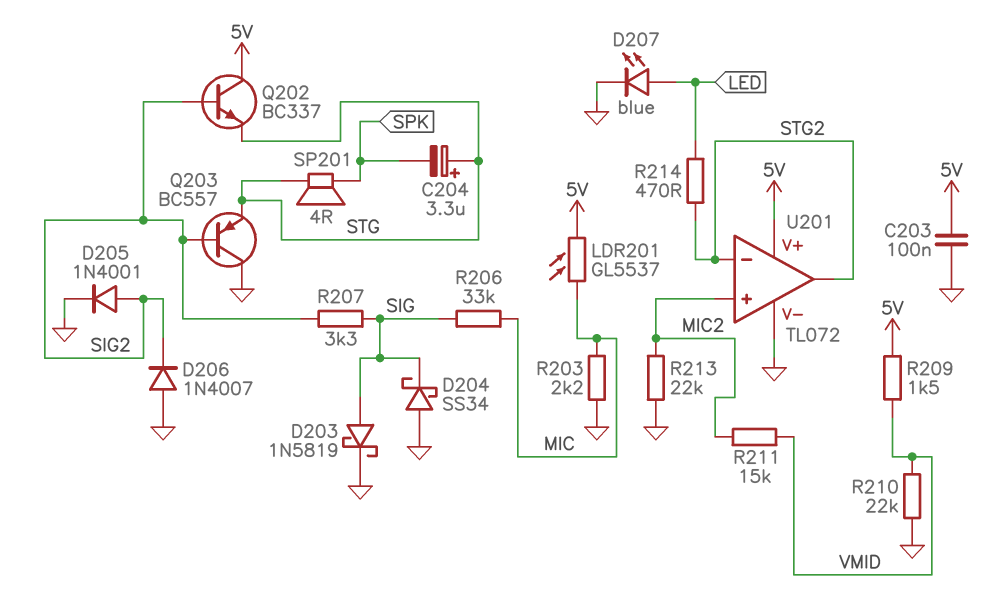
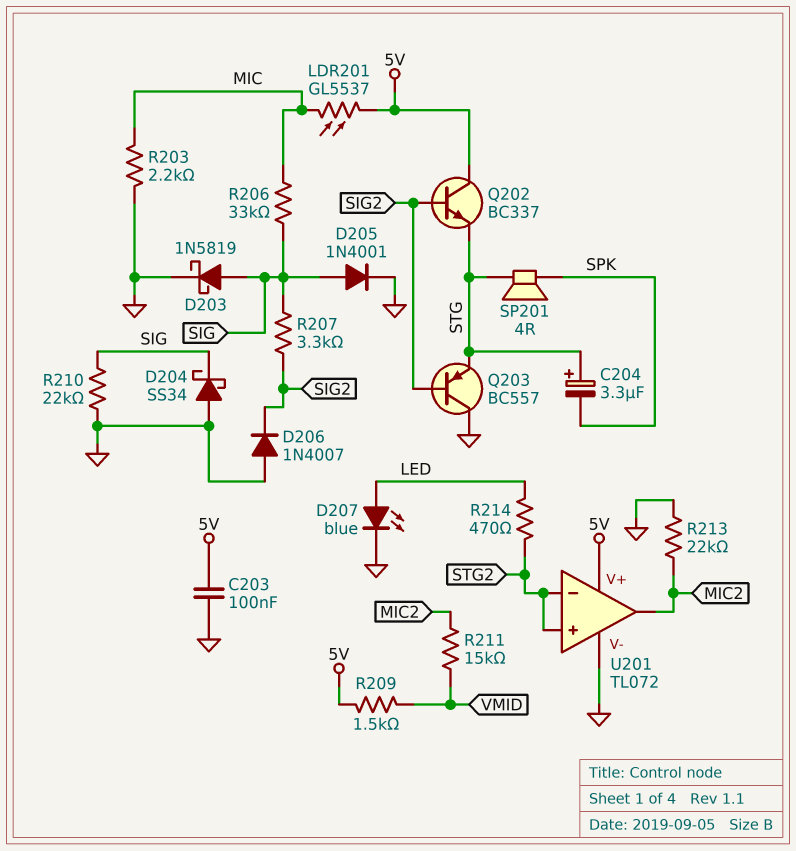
D205: diode 1N4001 (A SIG2, K GND) -> diode 1N4001 (A SIG, K GND)
R210: 22k (GND, VMID) -> 22k (GND, SIG)
U201 pin in+: MIC2 -> STG2
U201 pin out: STG2 -> MIC2

